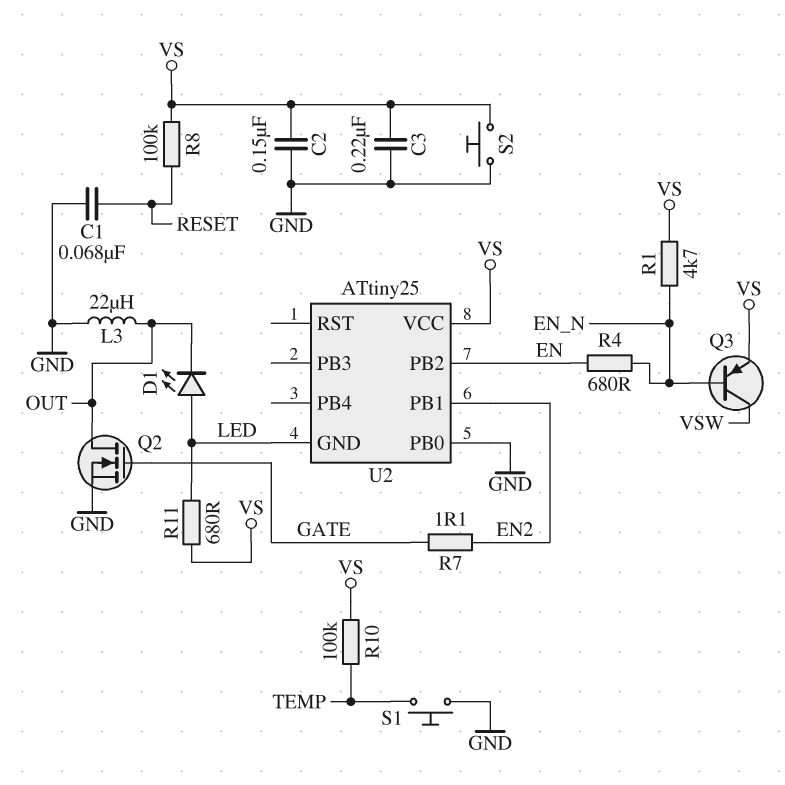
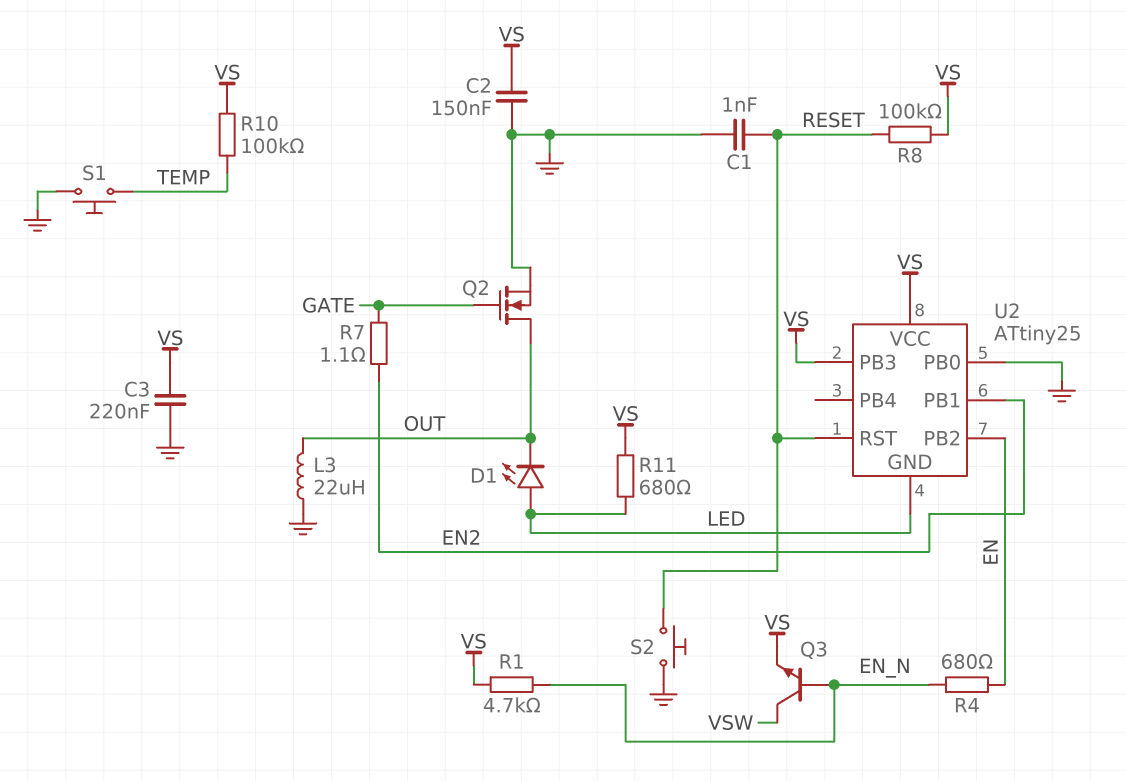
C1: 68nF (GND, RESET) -> 1nF (GND, RESET)
Q3: PNP (B EN_N, C VSW, E VS) -> NPN (B EN_N, C VSW, E VS)
S2: button (GND, VS) -> button (GND, RESET)
U2 pin PB3: none -> VS
U2 pin RST: none -> RESET

